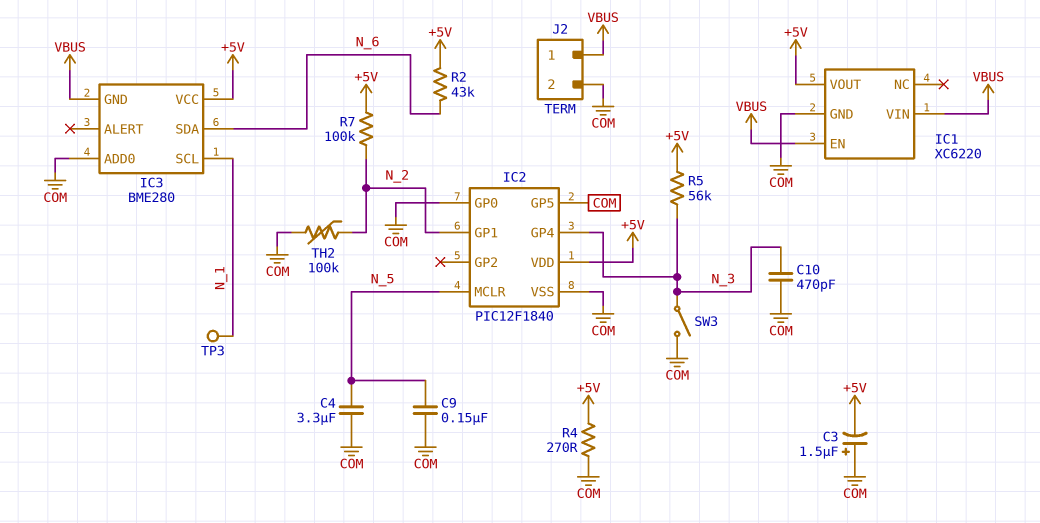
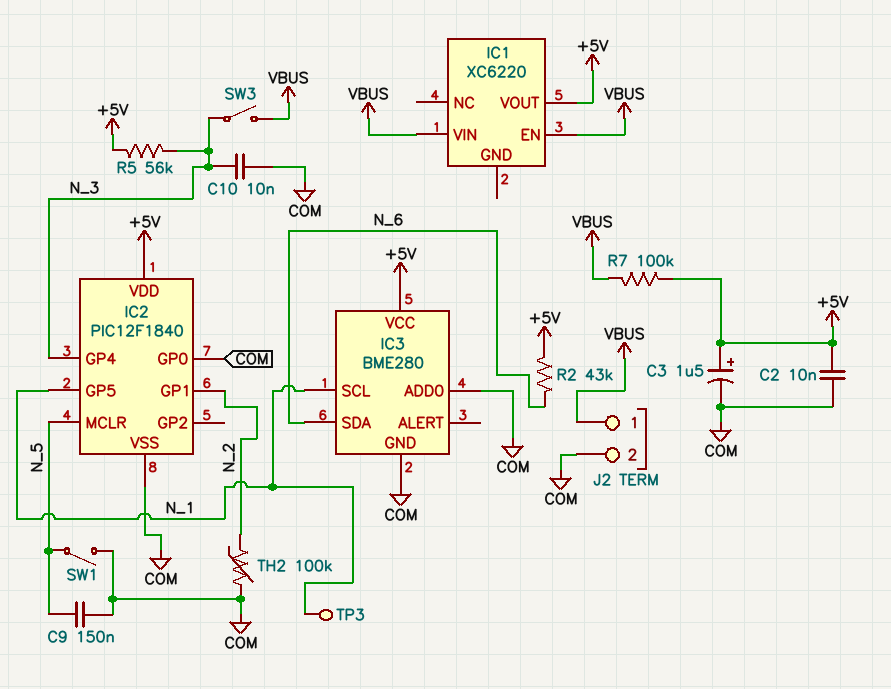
C2: none -> 10nF (+5V, COM)
C3: 1.5uF (plus COM, minus +5V) -> 1.5uF (plus +5V, minus COM)
C4: 3.3uF (COM, N_5) -> none
C10: 470pF (COM, N_3) -> 10nF (COM, N_3)
IC1 pin GND: COM -> none
IC2 pin GP5: COM -> N_1
IC3 pin GND: VBUS -> COM
R4: 270 (+5V, COM) -> none
R7: 100k (+5V, N_2) -> 100k (+5V, VBUS)
SW1: none -> switch (COM, N_5)
SW3: switch (COM, N_3) -> switch (N_3, VBUS)

